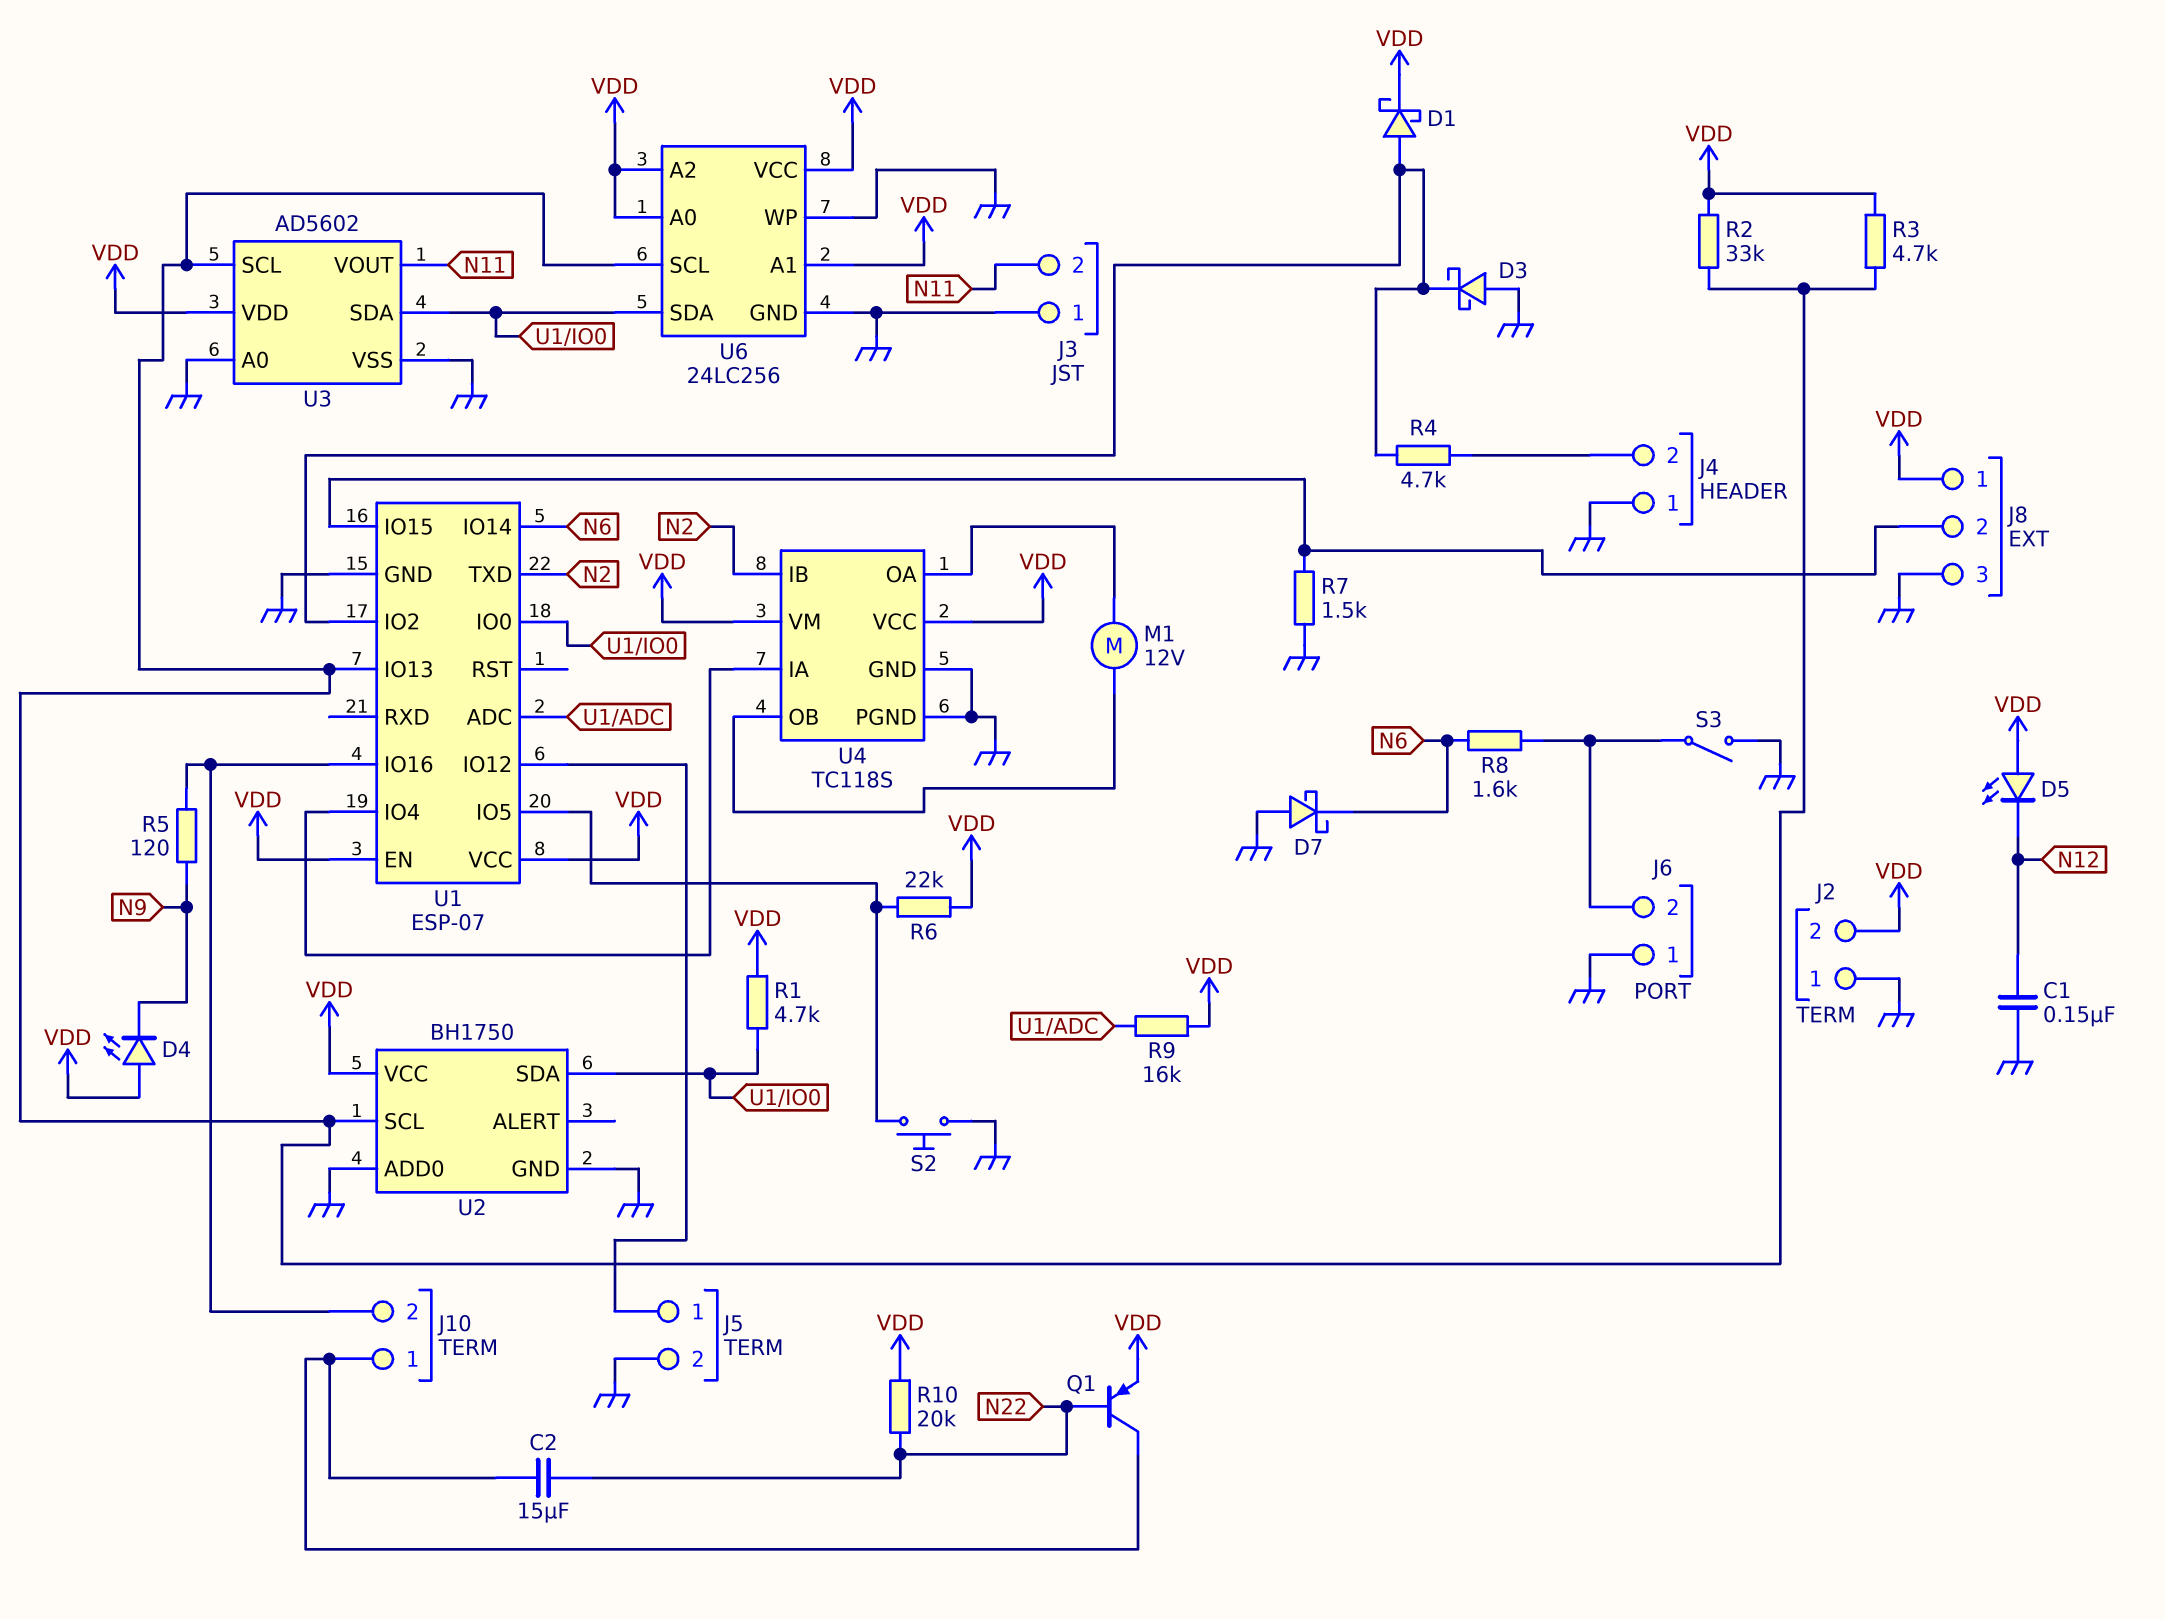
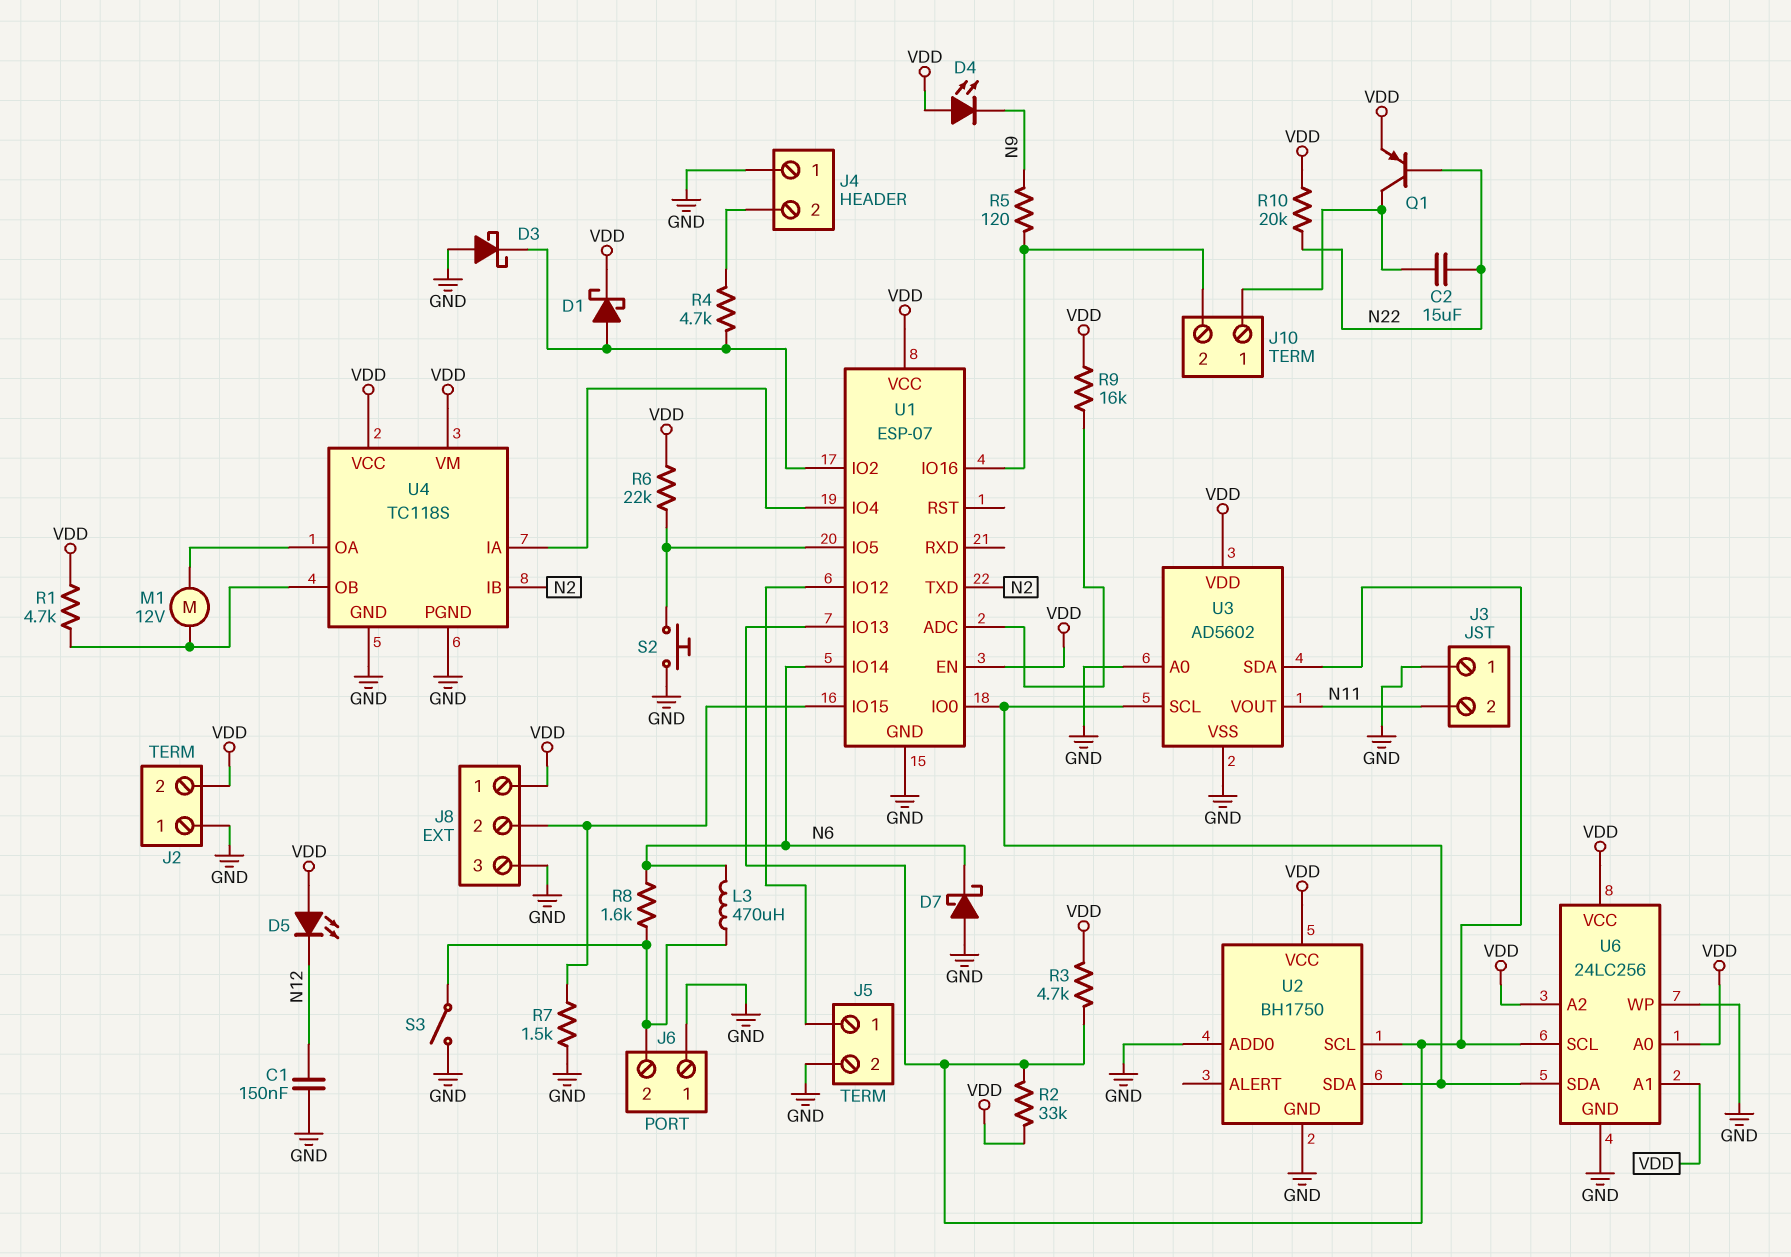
L3: none -> 470uH (J6/2, N6)
R1: 4.7k (U1/IO0, VDD) -> 4.7k (U4/OB, VDD)
U3 pin SCL: U1/IO13 -> U1/IO0
U3 pin SDA: U1/IO0 -> U1/IO13

